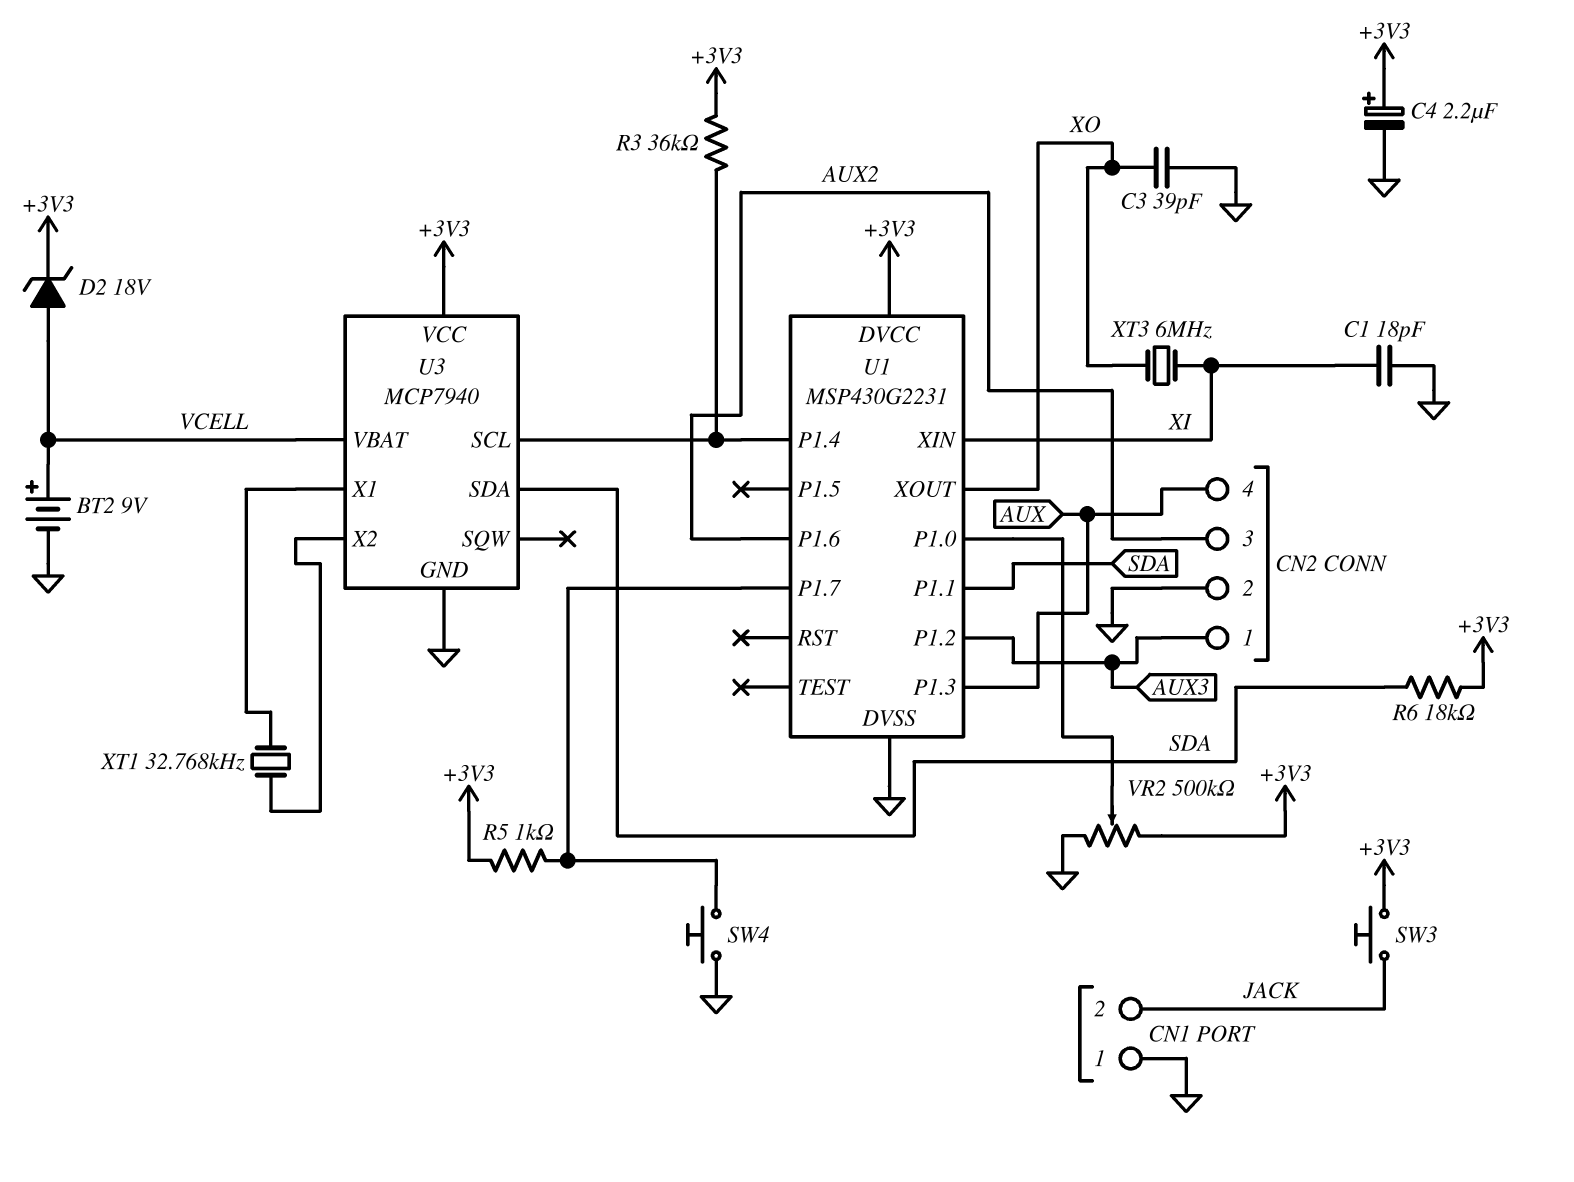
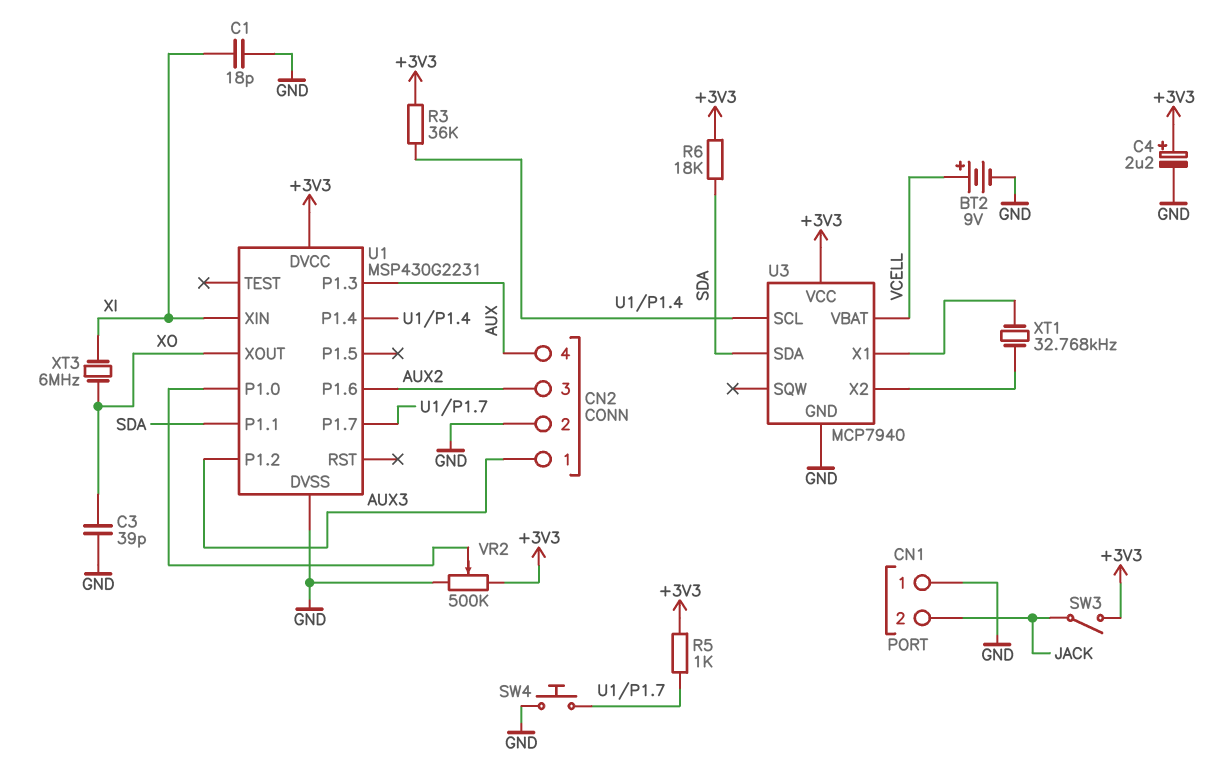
D2: zener 18V (A VCELL, K +3V3) -> none
SW3: button (+3V3, JACK) -> switch (+3V3, JACK)

